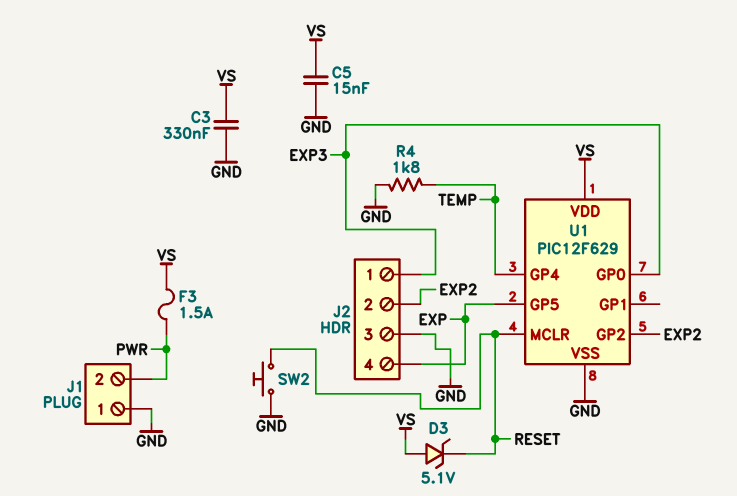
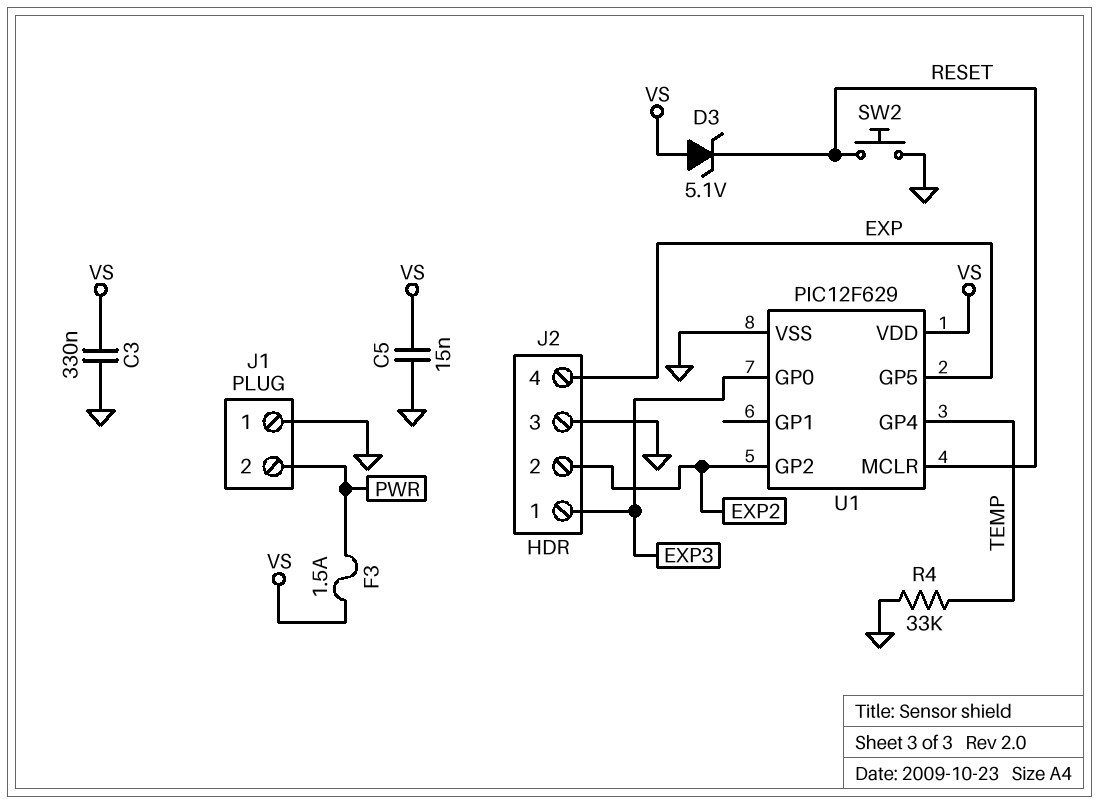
R4: 1.8k (GND, TEMP) -> 33k (GND, TEMP)

